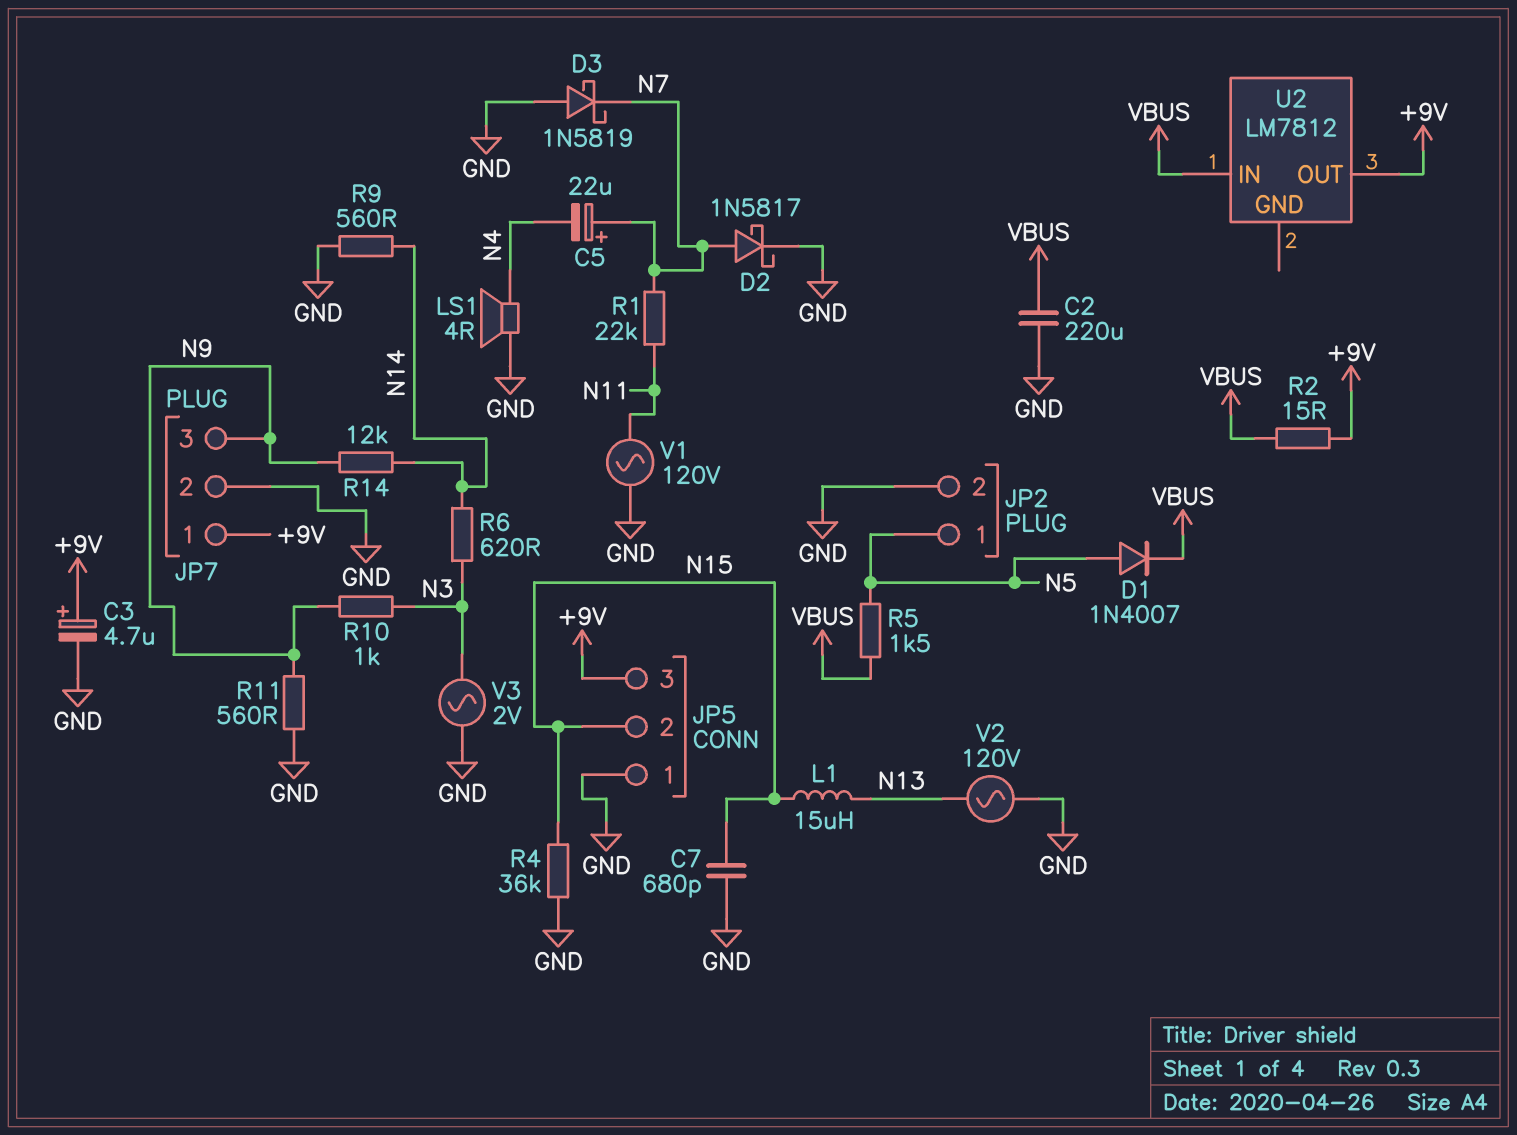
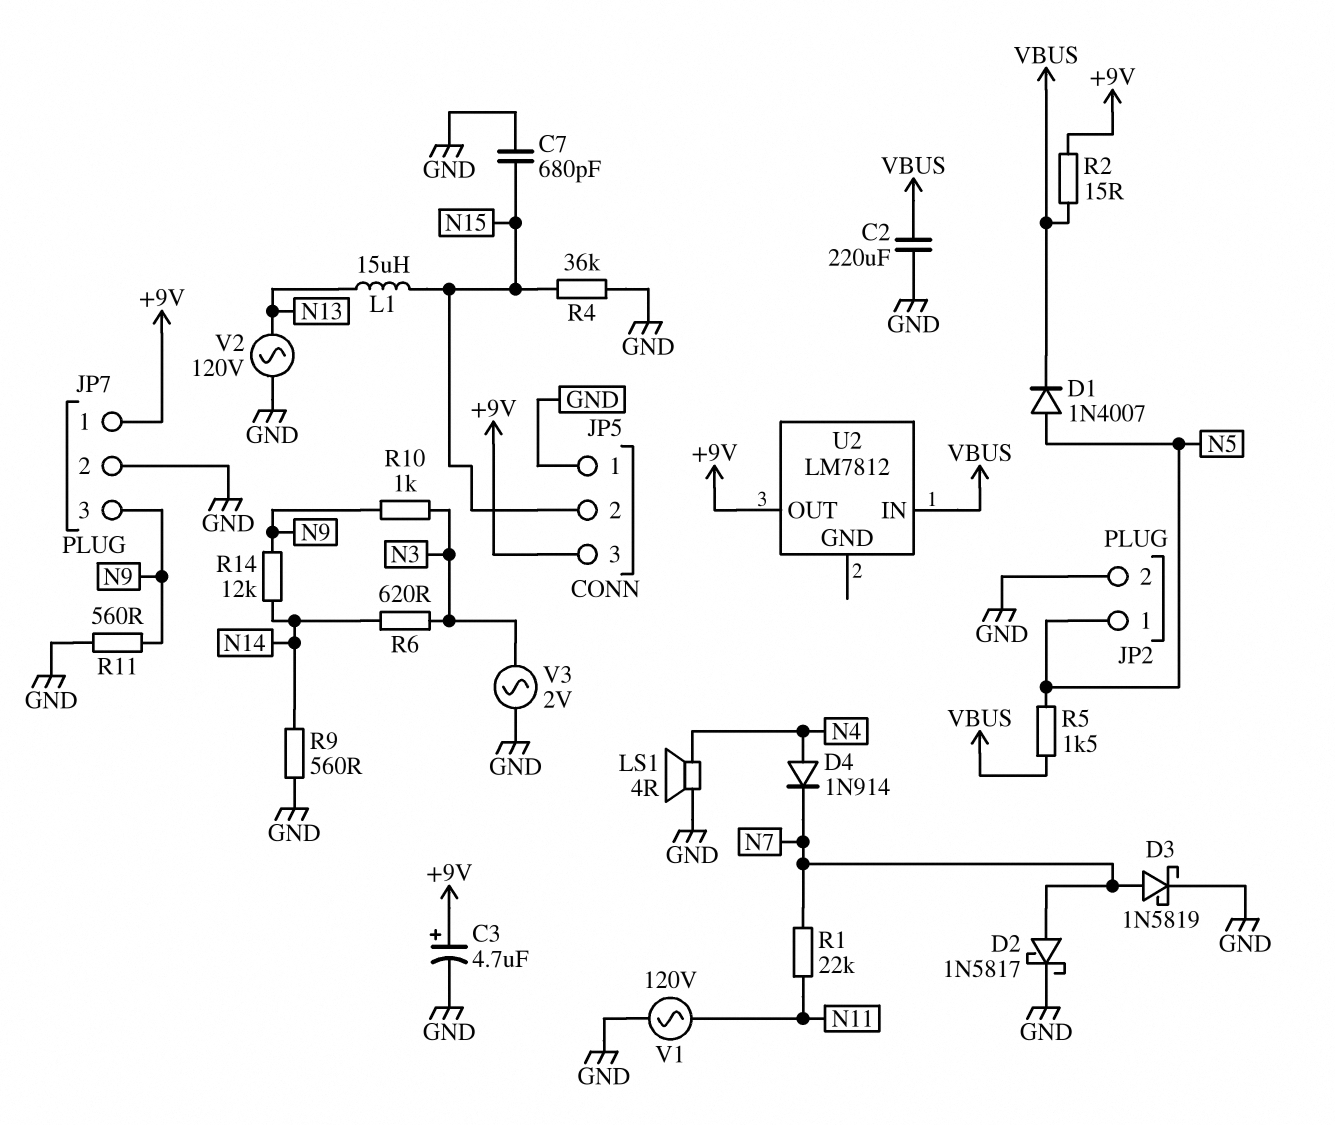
C5: 22uF (plus N7, minus N4) -> none
D3: schottky 1N5819 (A GND, K N7) -> schottky 1N5819 (A N7, K GND)
D4: none -> diode 1N914 (A N4, K N7)

